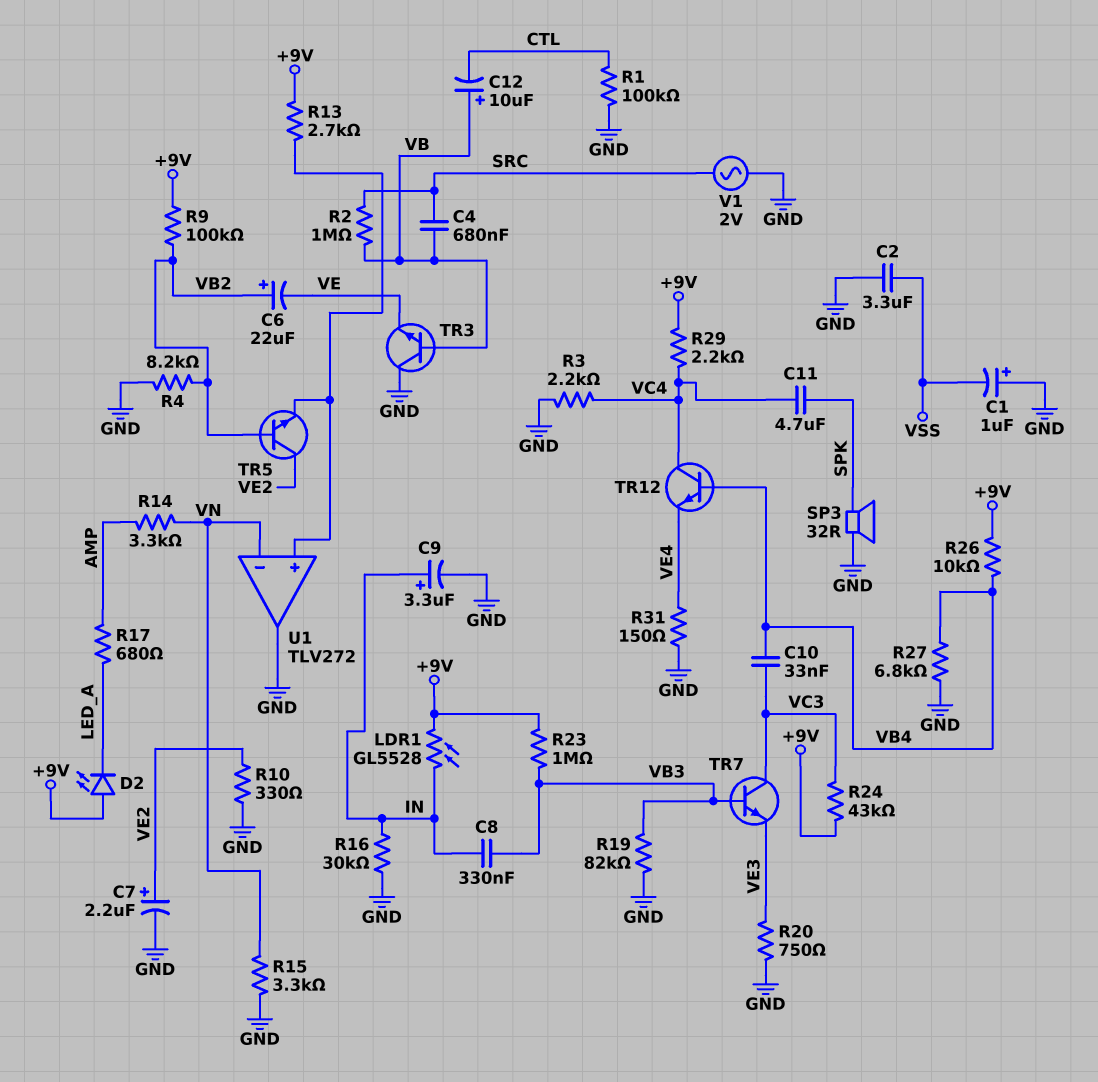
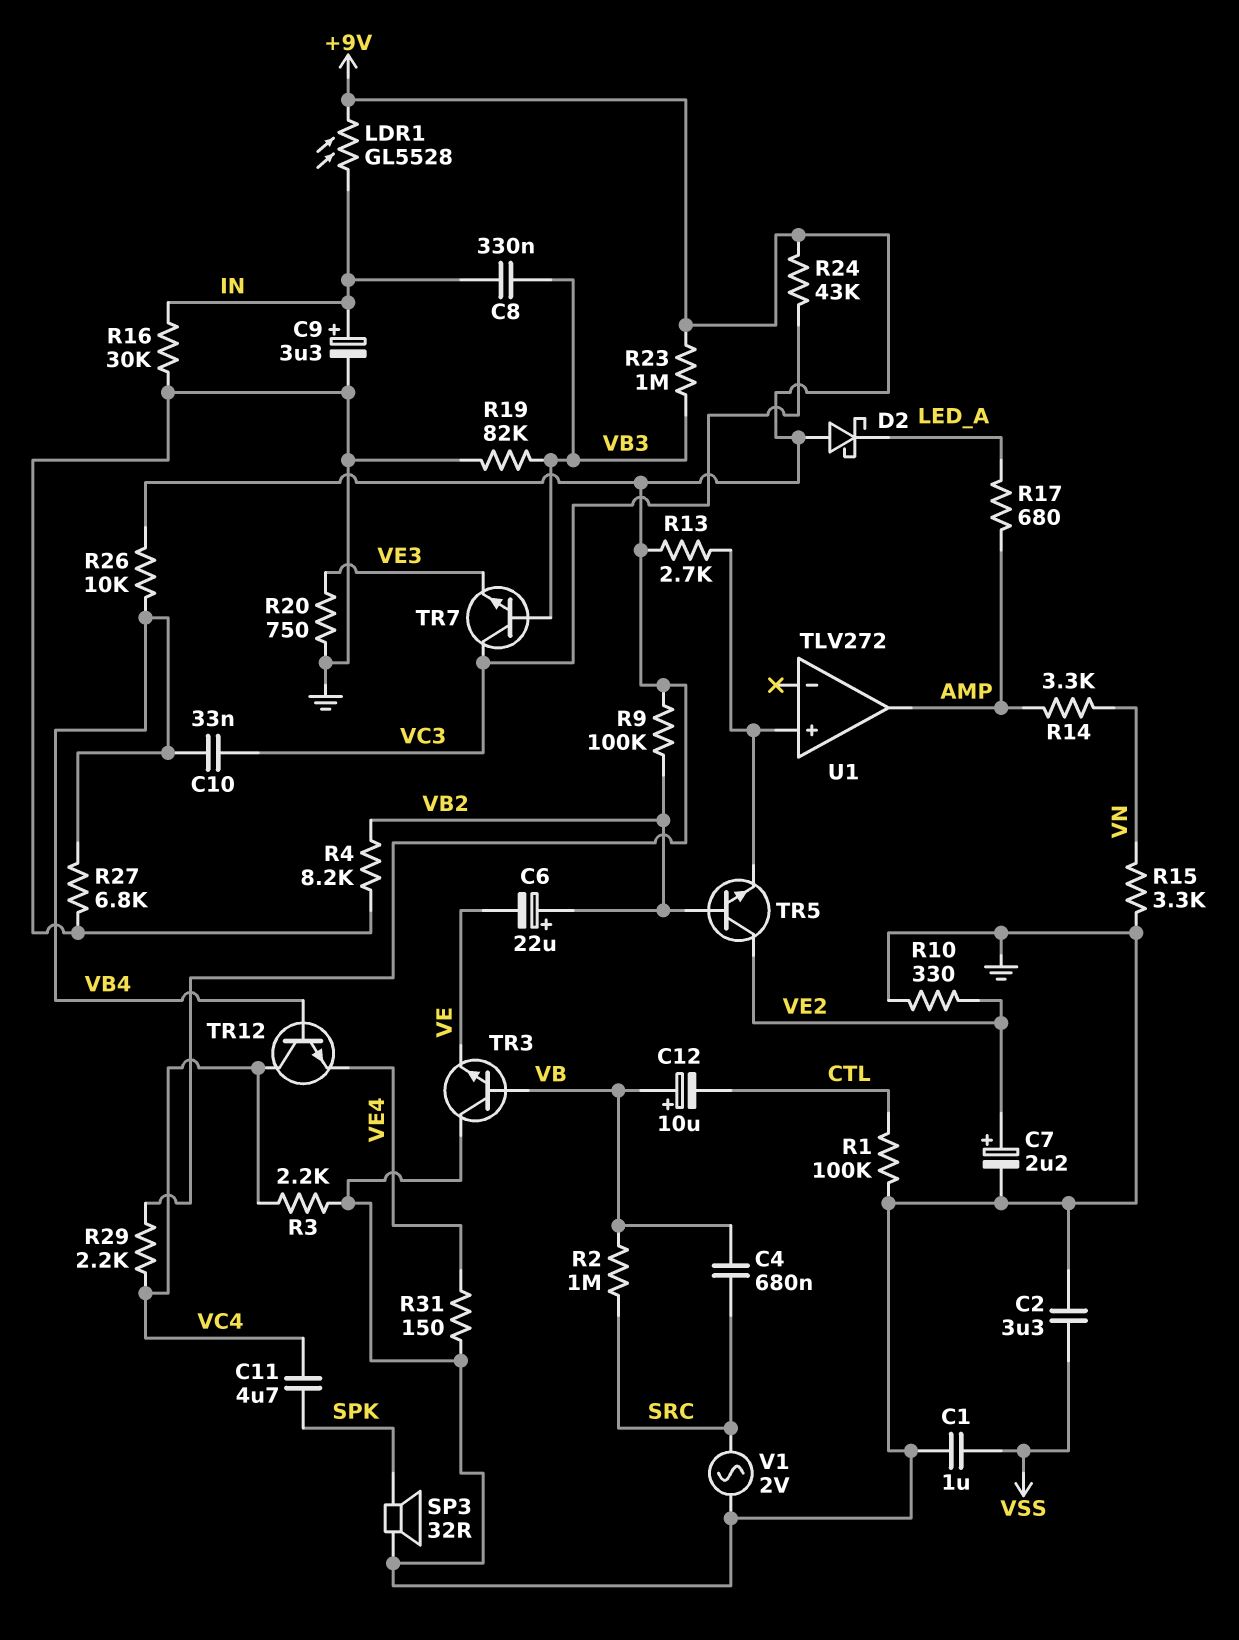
C1: 1uF (plus GND, minus VSS) -> 1uF (GND, VSS)
D2: LED (A +9V, K LED_A) -> schottky (A +9V, K LED_A)
U1 pin in-: VN -> none
U1 pin out: GND -> AMP

